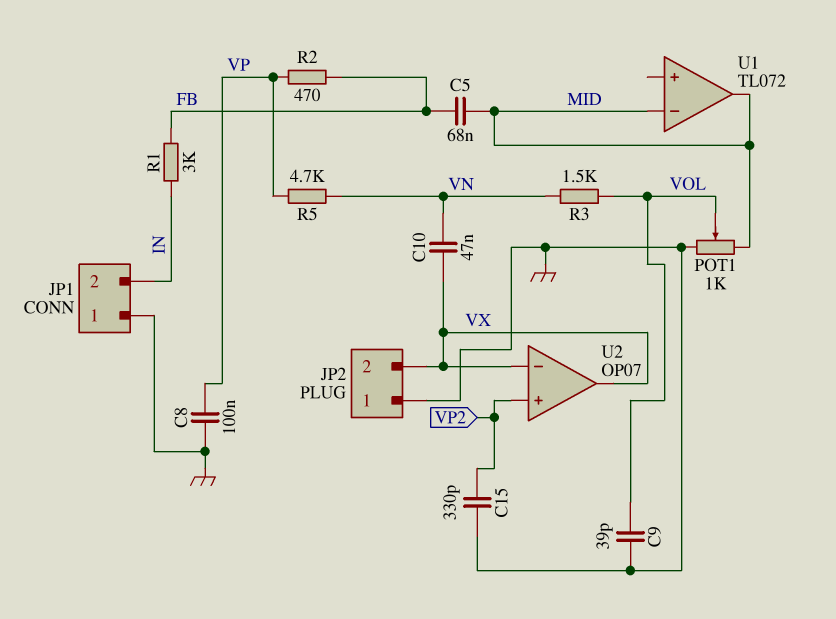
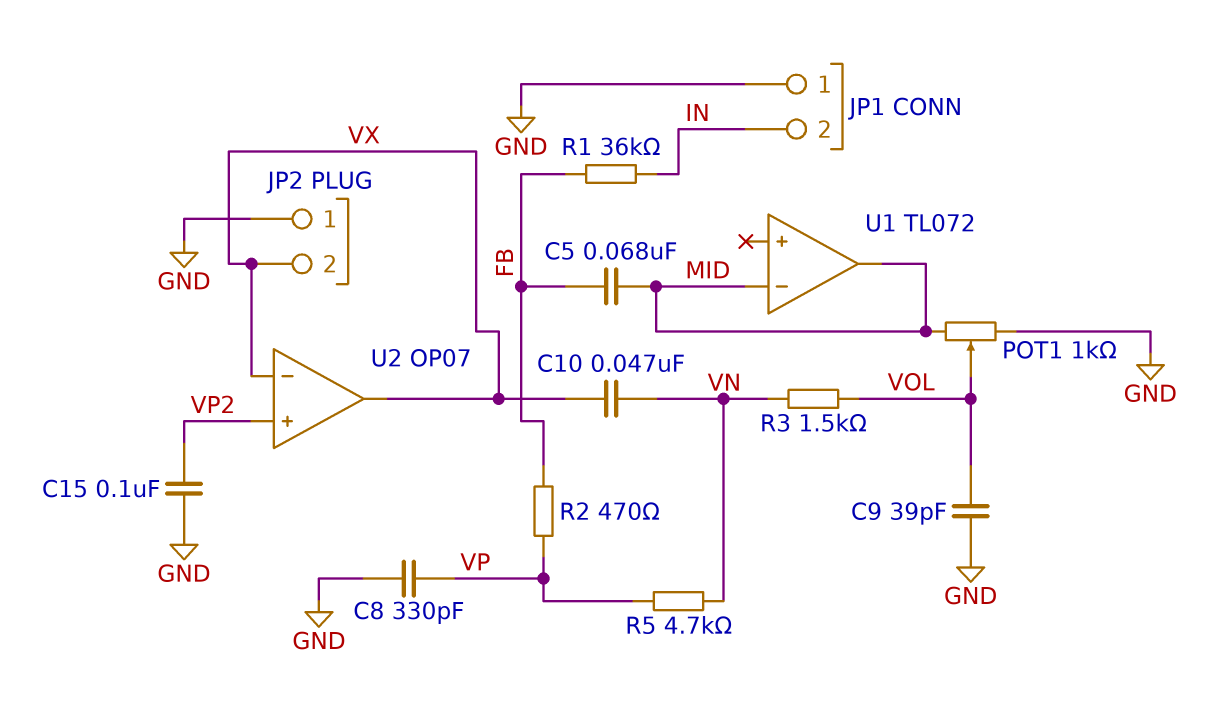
C8: 100nF (GND, VP) -> 330pF (GND, VP)
C15: 330pF (GND, VP2) -> 100nF (GND, VP2)
R1: 3k (FB, IN) -> 36k (FB, IN)

